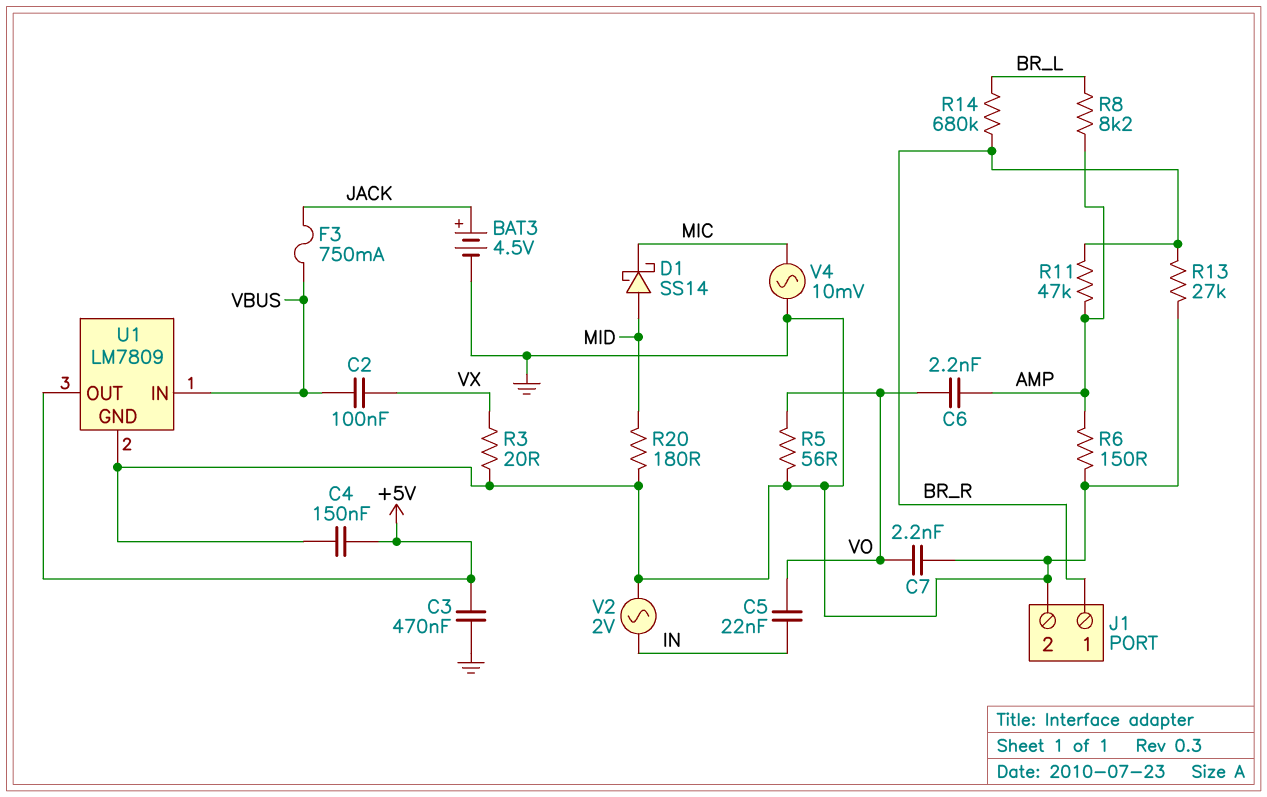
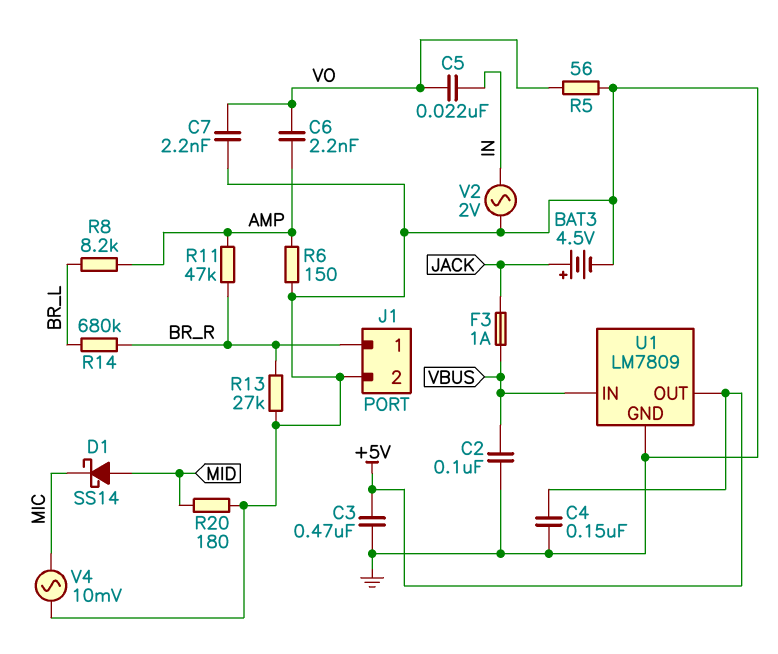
C2: 100nF (VBUS, VX) -> 100nF (GND, VBUS)
F3: 750mA (JACK, VBUS) -> 1A (JACK, VBUS)
R3: 20 (GND, VX) -> none

